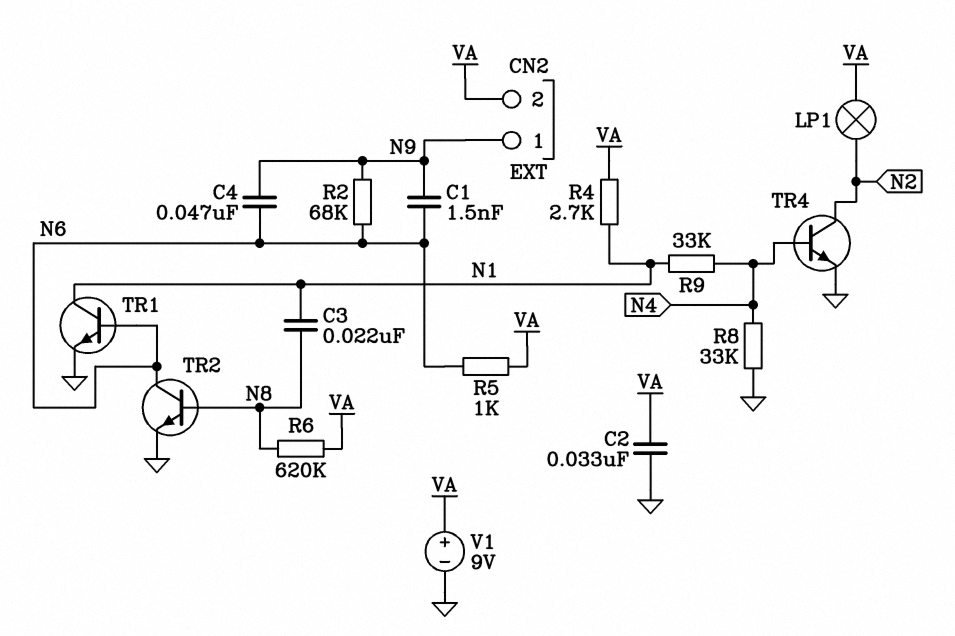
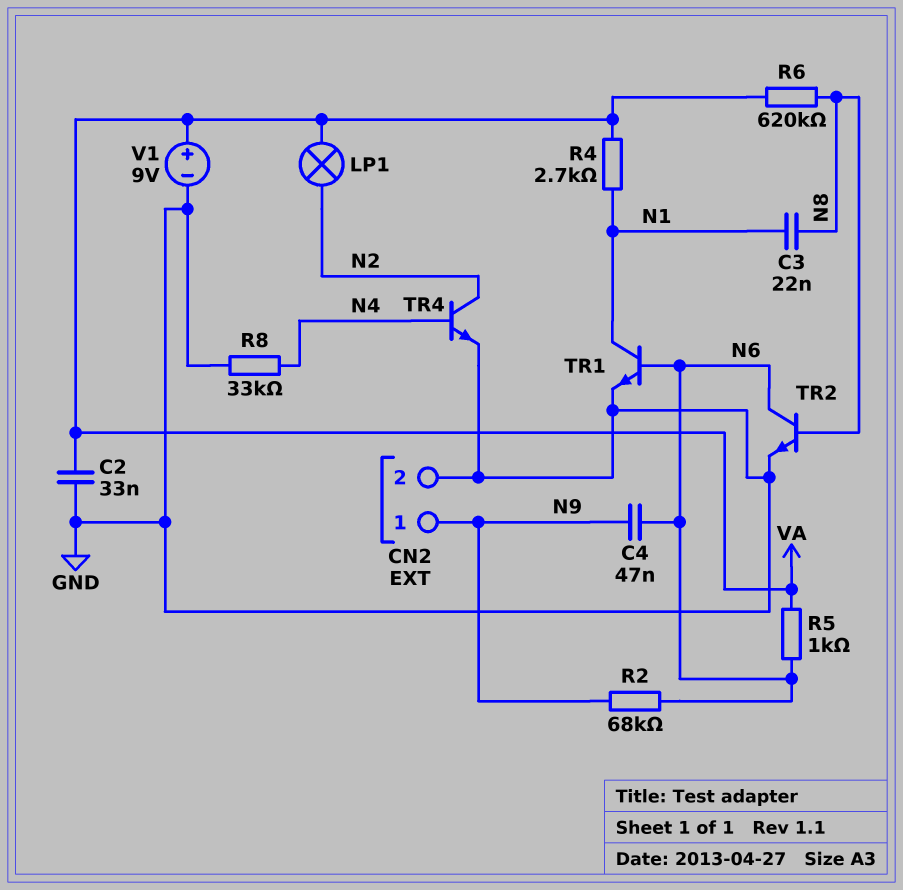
C1: 1.5nF (N6, N9) -> none
CN2 pin 2: VA -> GND
R9: 33k (N1, N4) -> none

